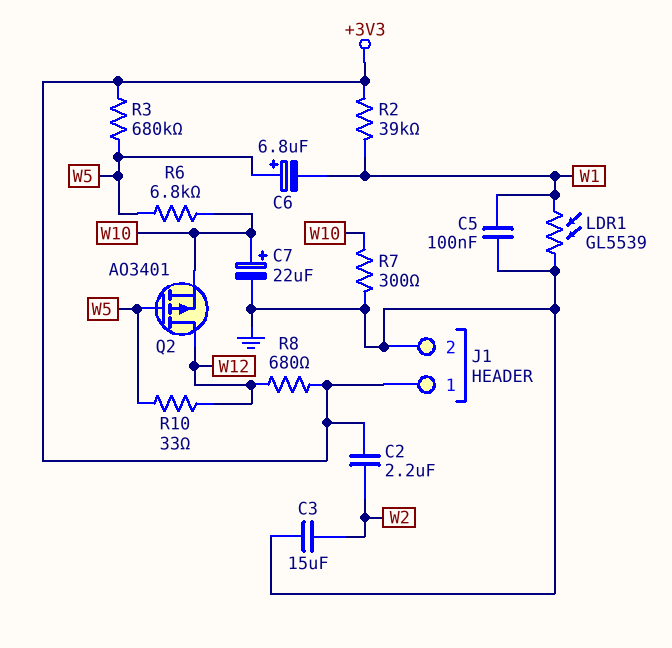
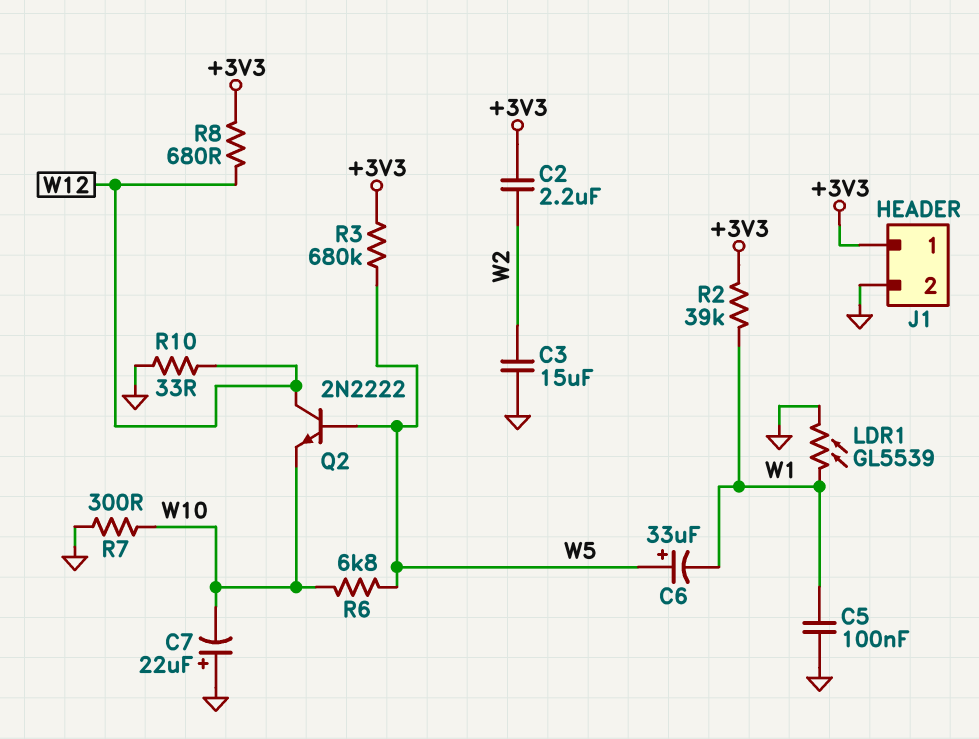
C6: 6.8uF (plus W5, minus W1) -> 33uF (plus W5, minus W1)
C7: 22uF (plus W10, minus GND) -> 22uF (plus GND, minus W10)
Q2: PMOS AO3401 (G W5, D W12, S W10) -> NPN 2N2222 (B W5, C W12, E W10)
R10: 33 (W5, W12) -> 33 (GND, W12)

